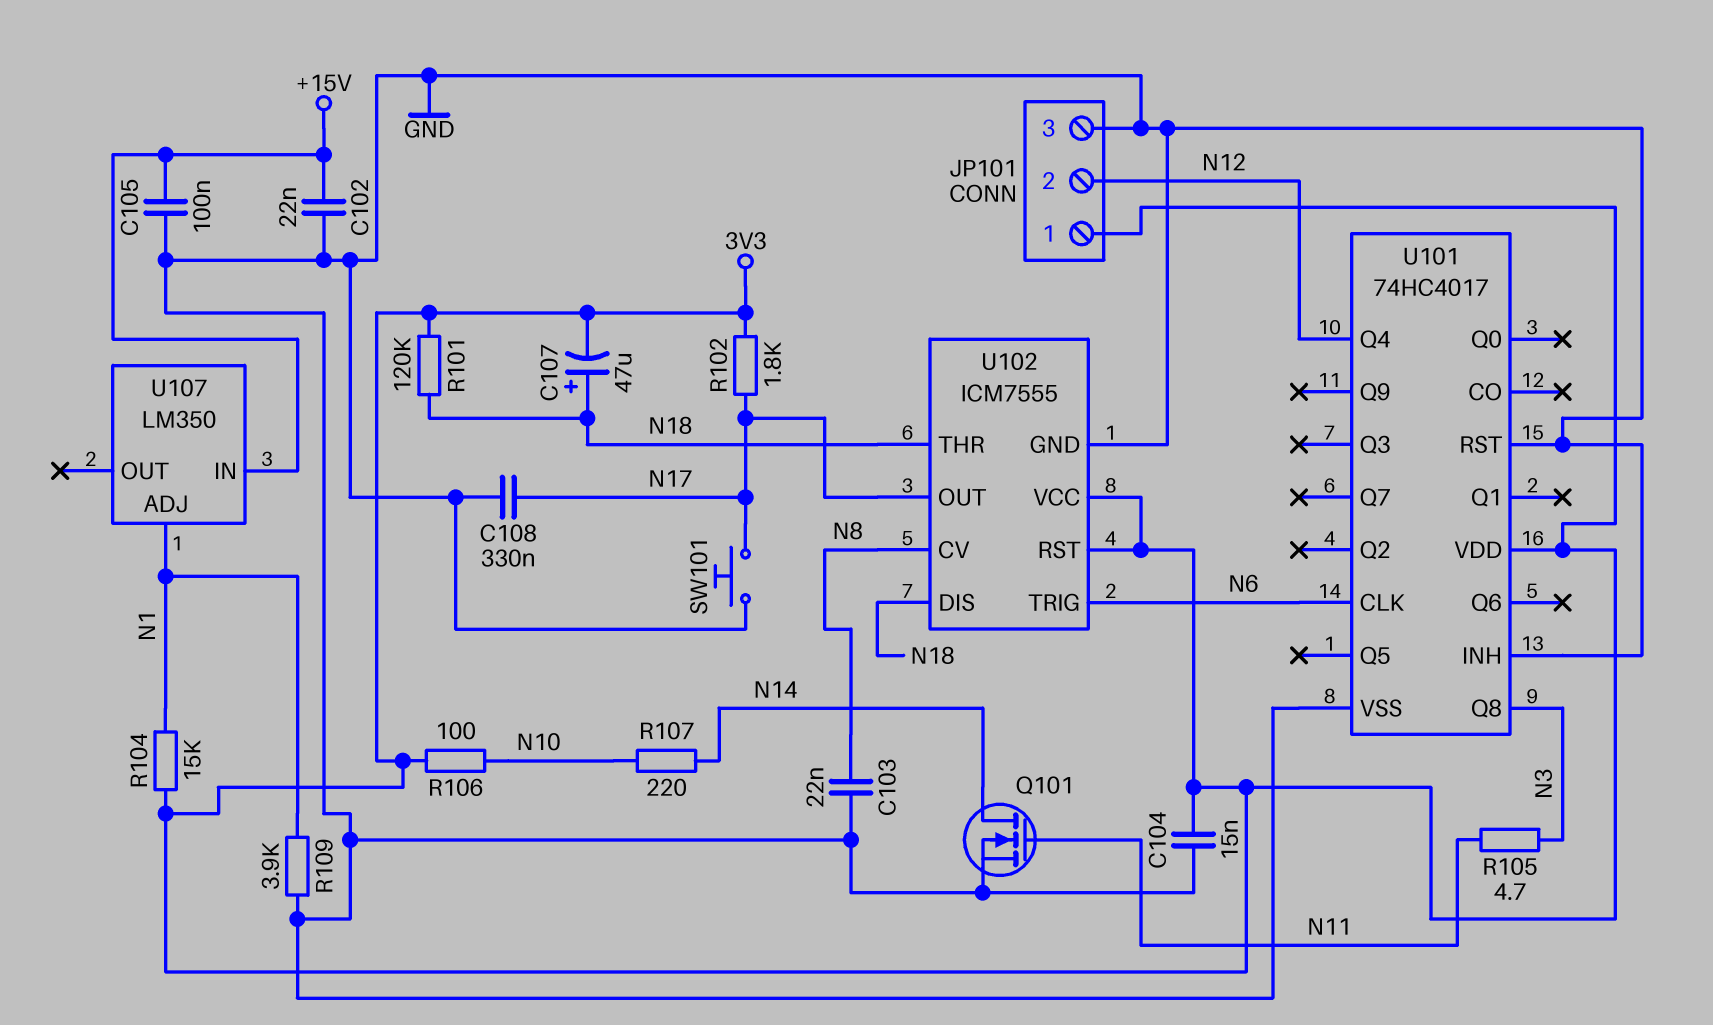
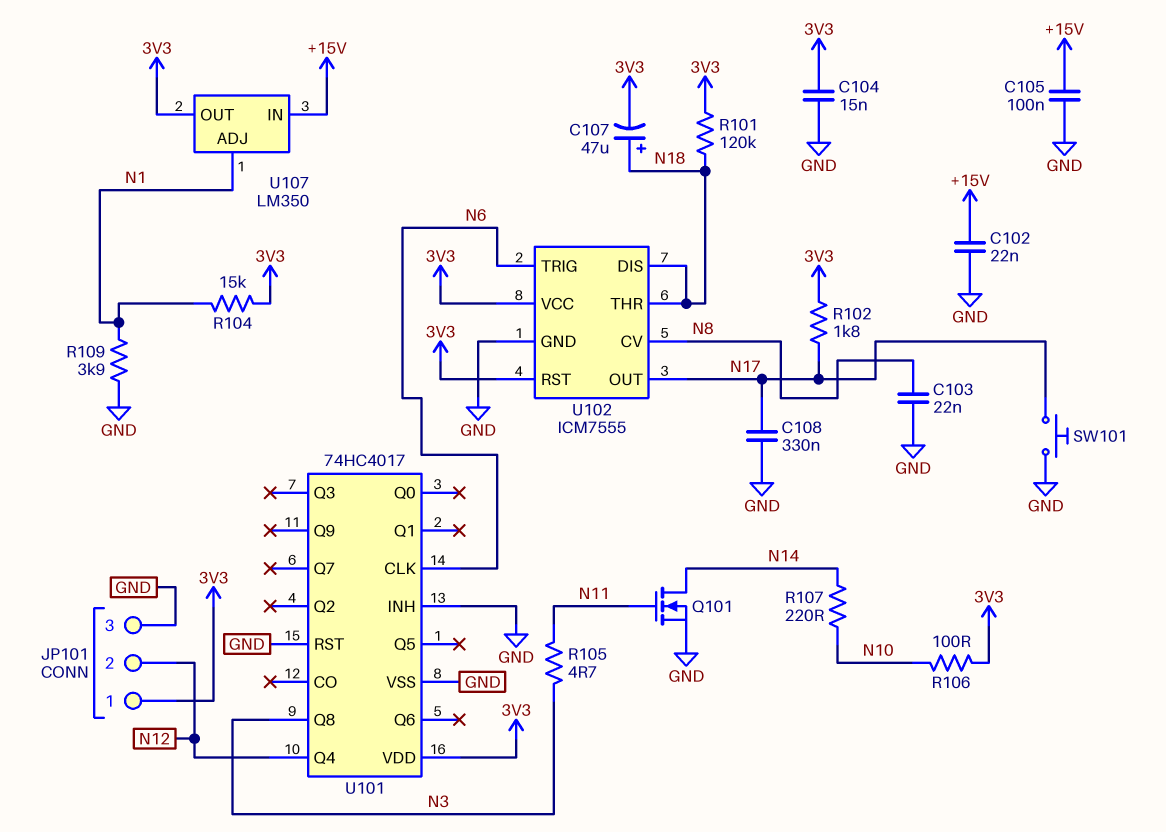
U107 pin OUT: none -> 3V3

